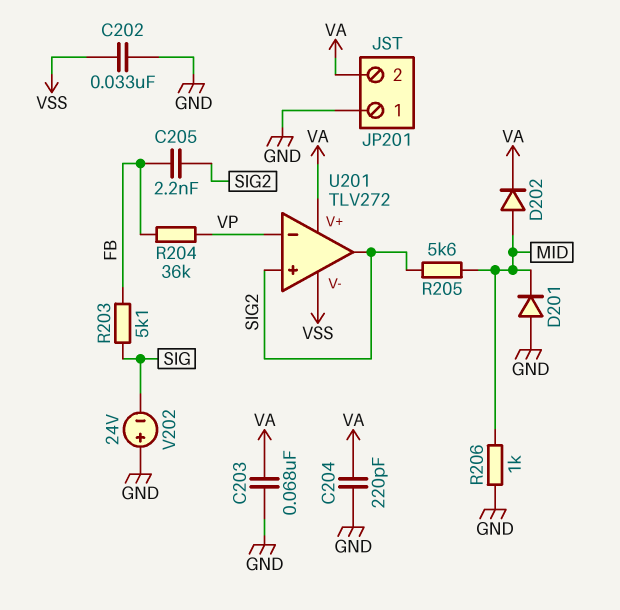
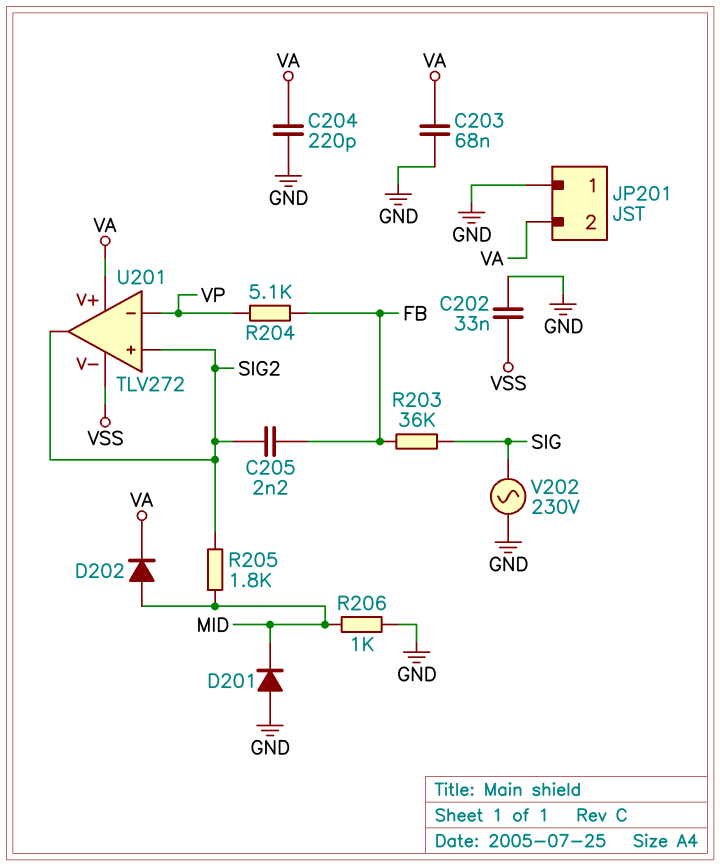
R203: 5.1k (FB, SIG) -> 36k (FB, SIG)
R204: 36k (FB, VP) -> 5.1k (FB, VP)
R205: 5.6k (MID, SIG2) -> 1.8k (MID, SIG2)
V202: 24V (plus GND, minus SIG) -> AC 230V (GND, SIG)

